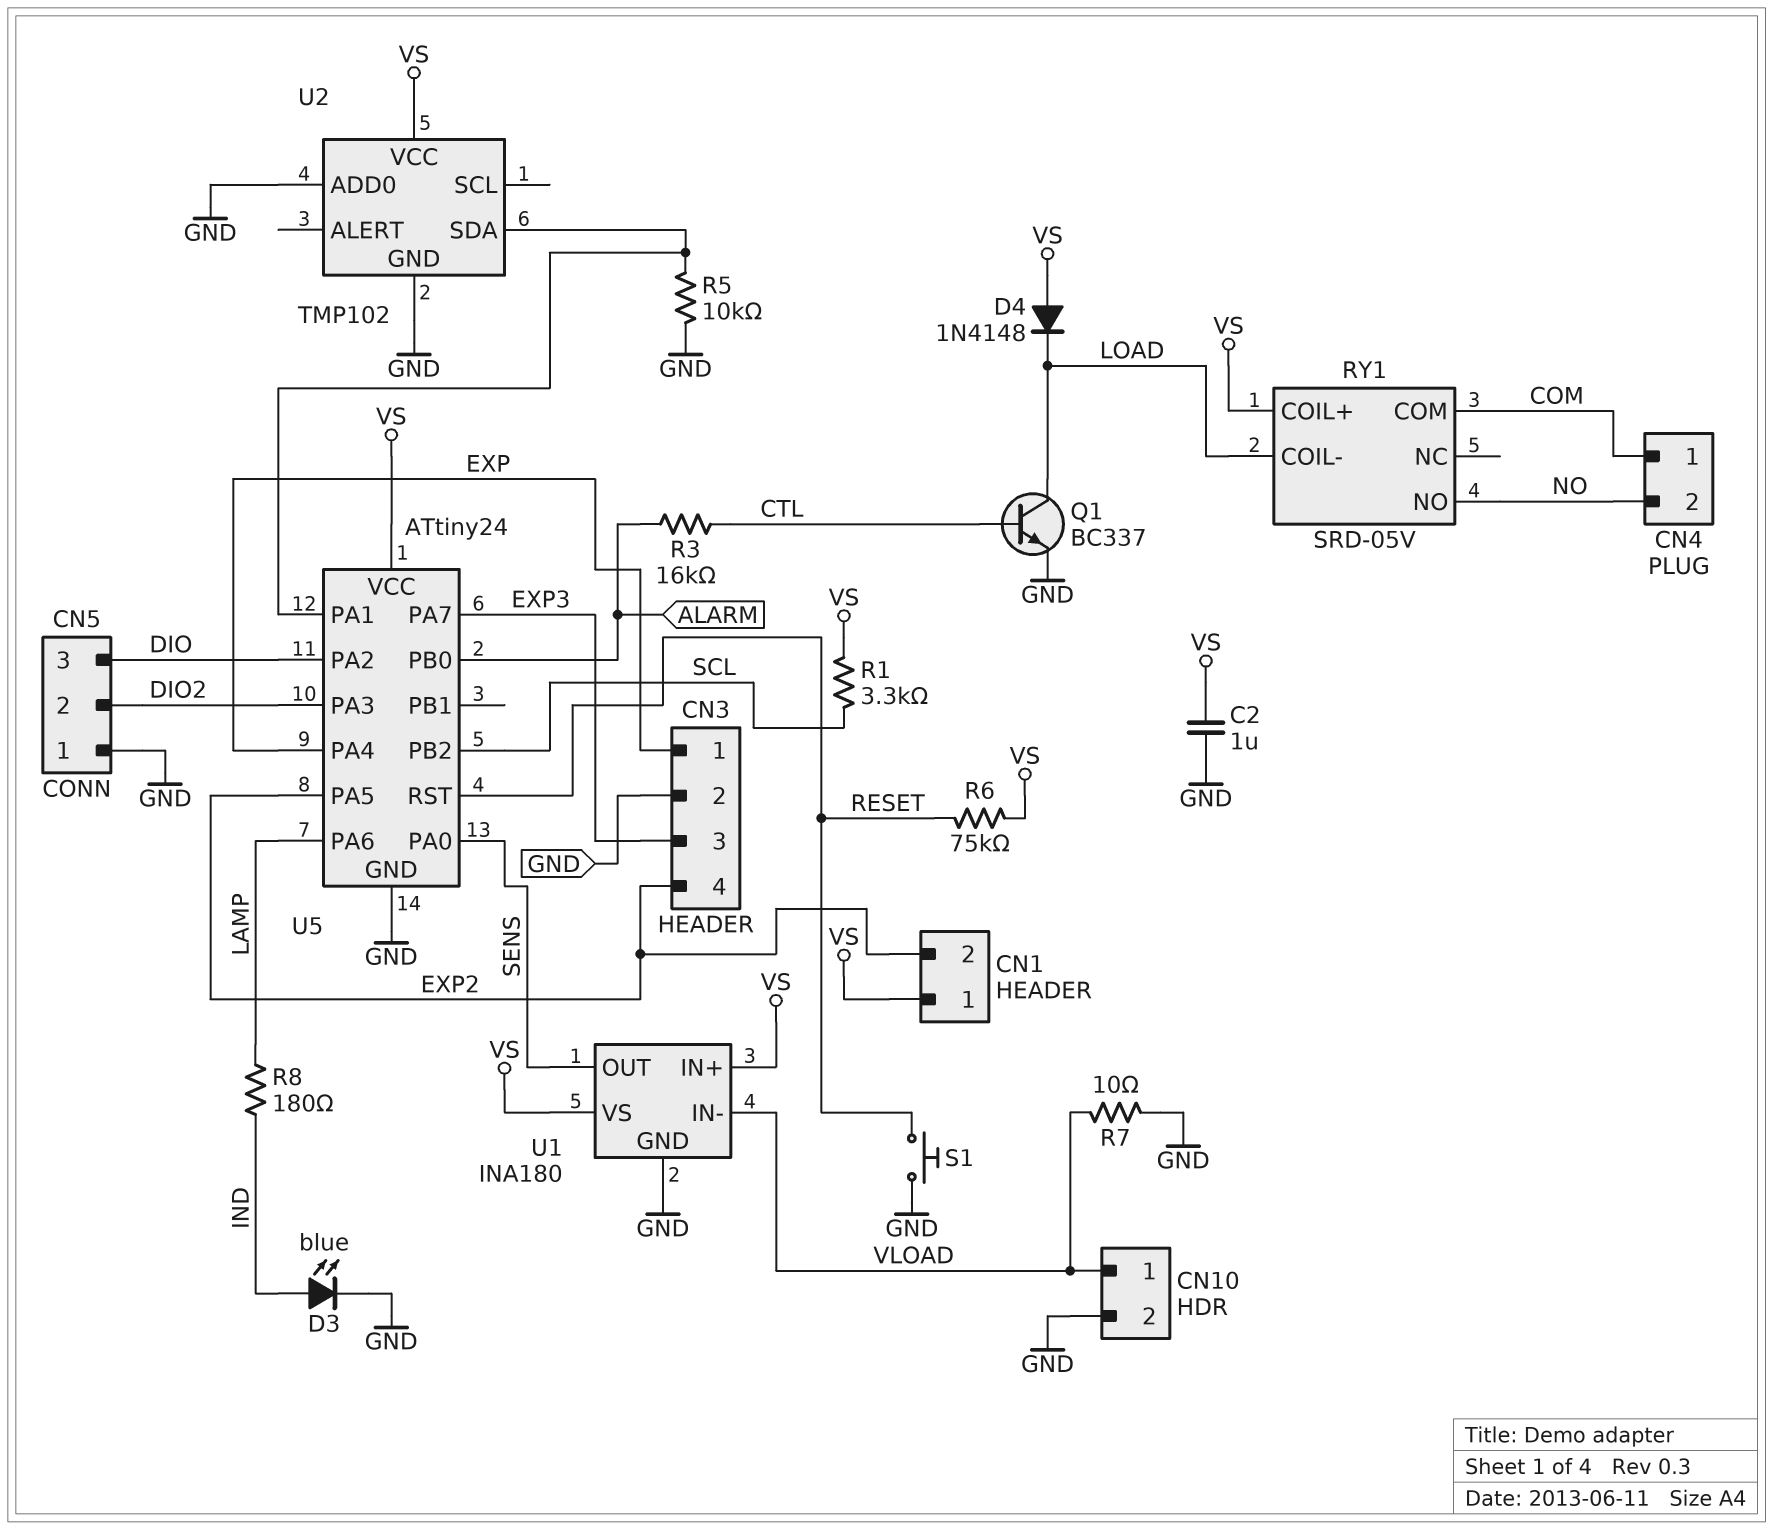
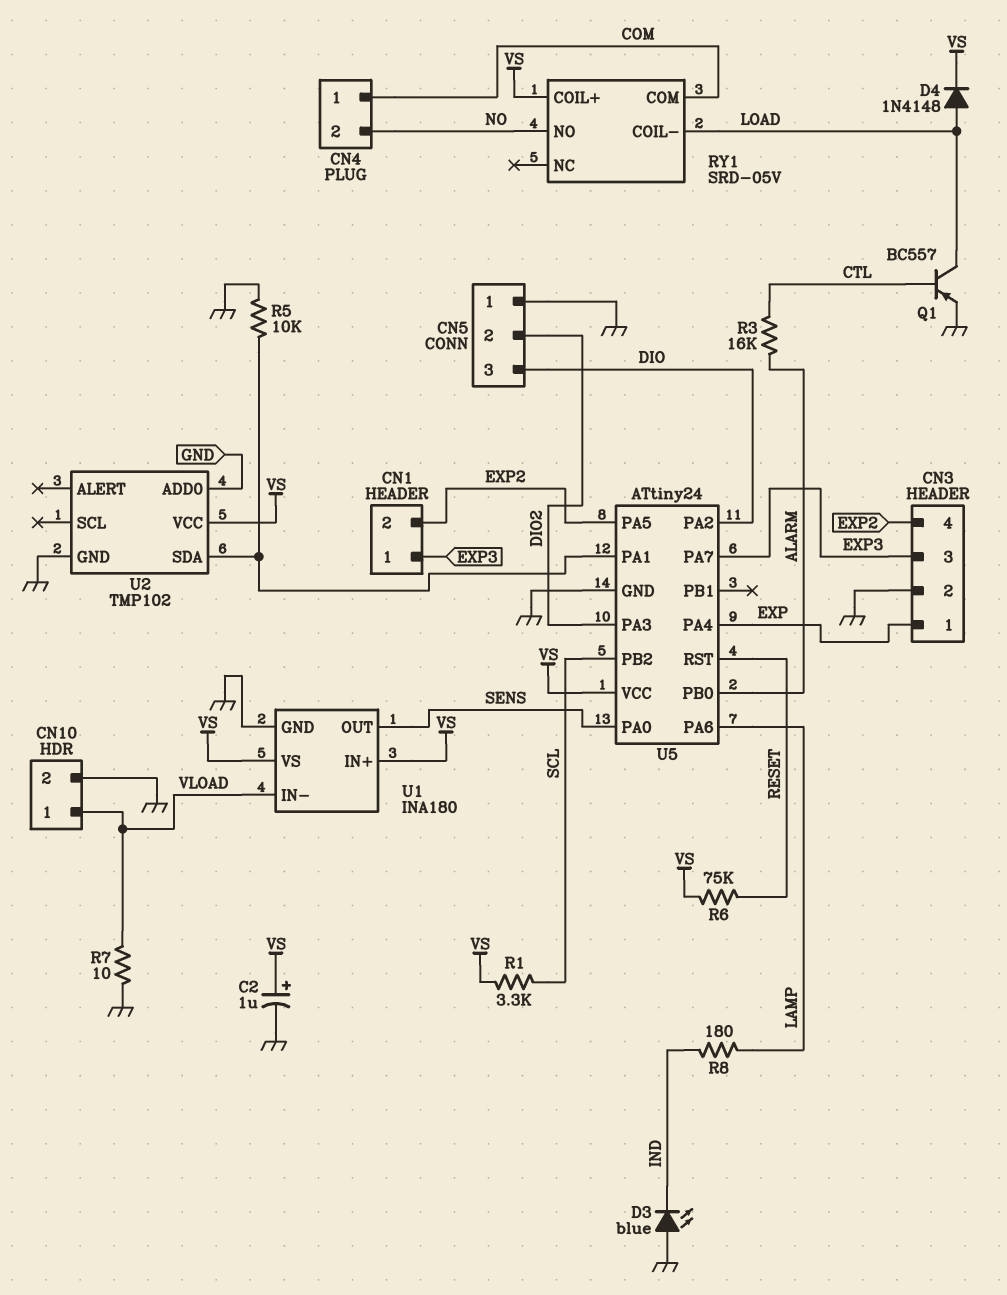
C2: 1uF (GND, VS) -> 1uF (plus VS, minus GND)
CN1 pin 1: VS -> EXP3
D3: LED blue (A IND, K GND) -> LED blue (A GND, K IND)
D4: diode 1N4148 (A VS, K LOAD) -> diode 1N4148 (A LOAD, K VS)
Q1: NPN BC337 (B CTL, C LOAD, E GND) -> PNP BC557 (B CTL, C LOAD, E GND)
S1: button (GND, RESET) -> none

